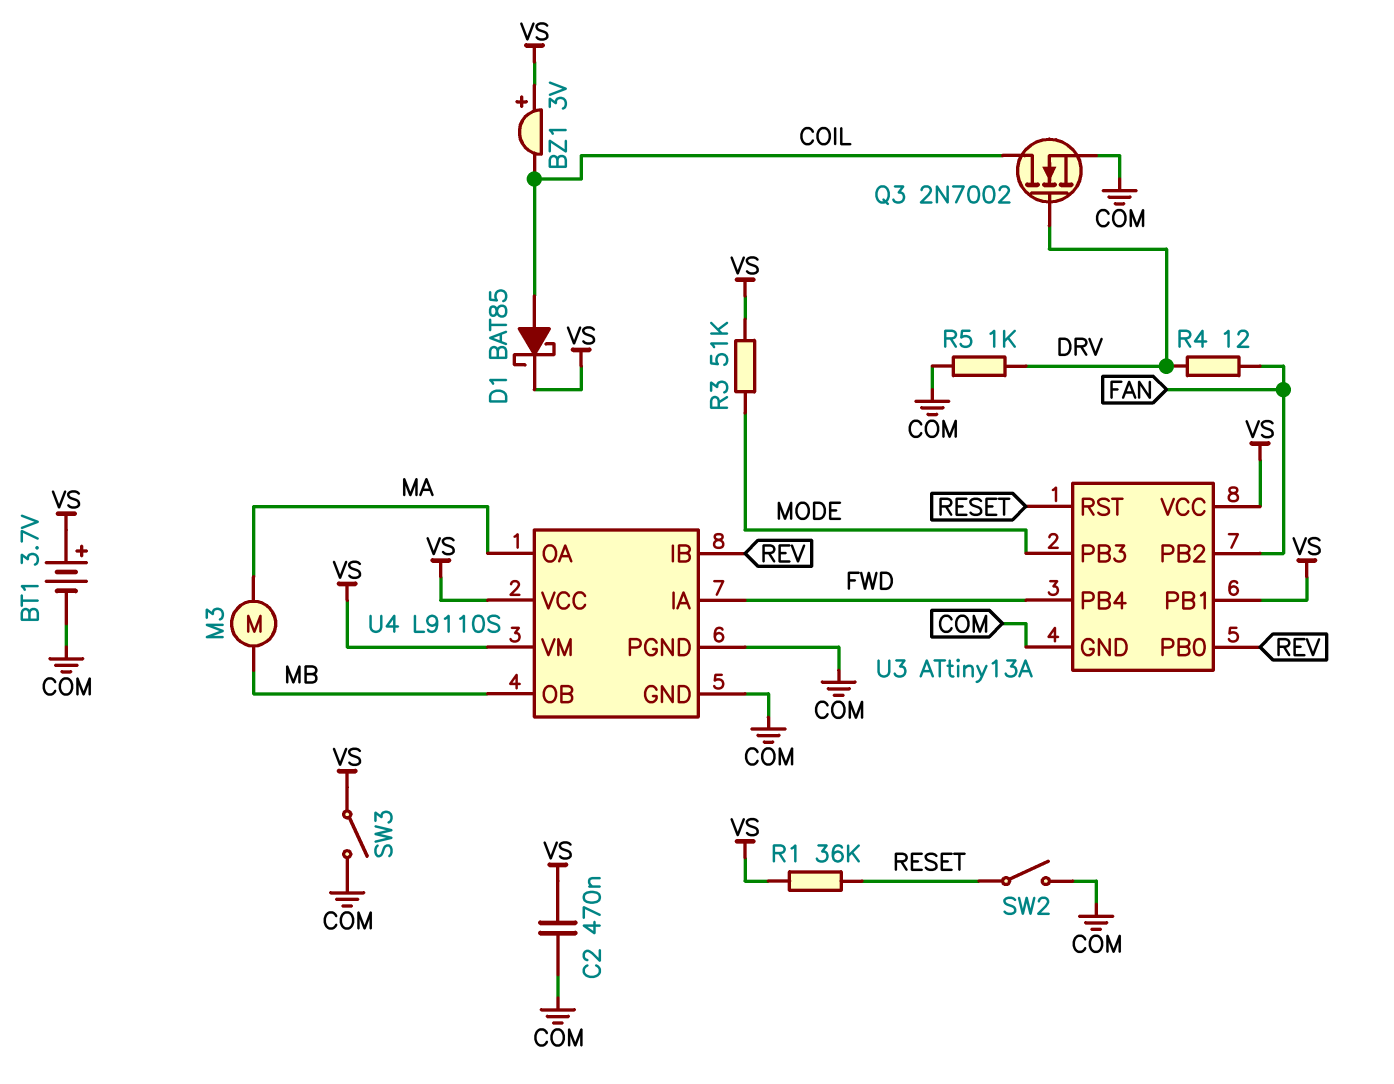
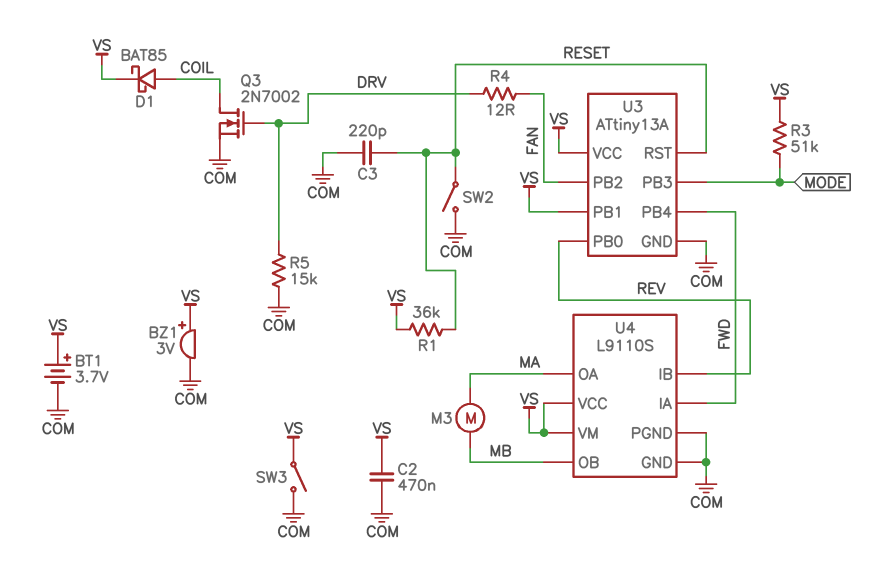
BZ1: buzzer 3V (plus VS, minus COIL) -> buzzer 3V (plus VS, minus COM)
C3: none -> 220pF (COM, RESET)
R5: 1k (COM, DRV) -> 15k (COM, DRV)

